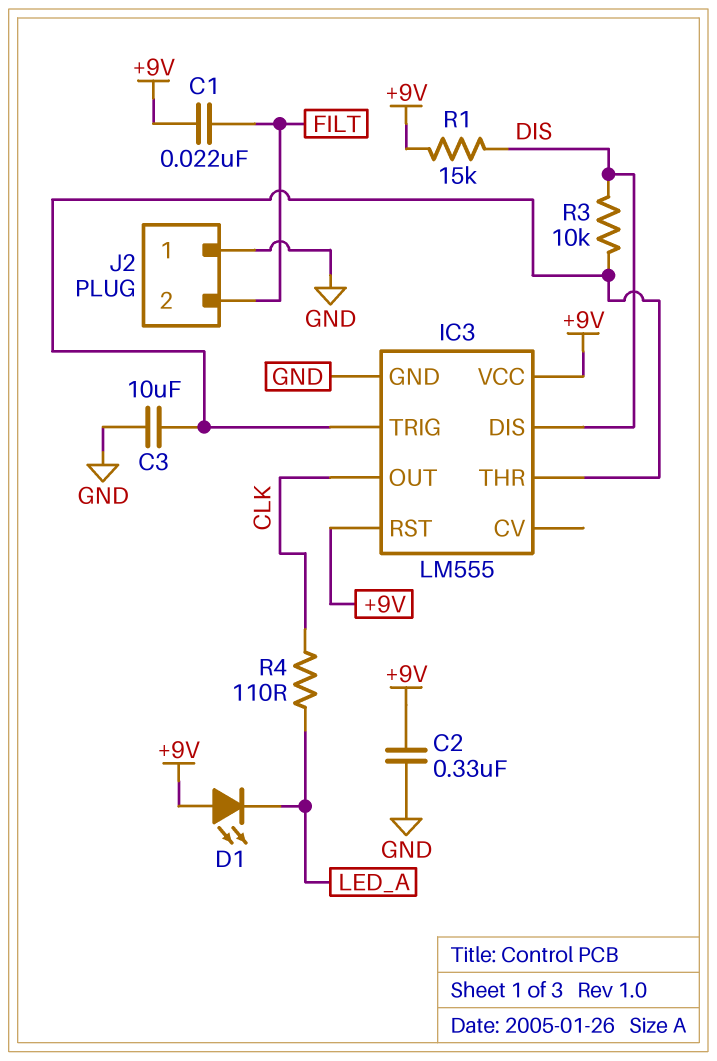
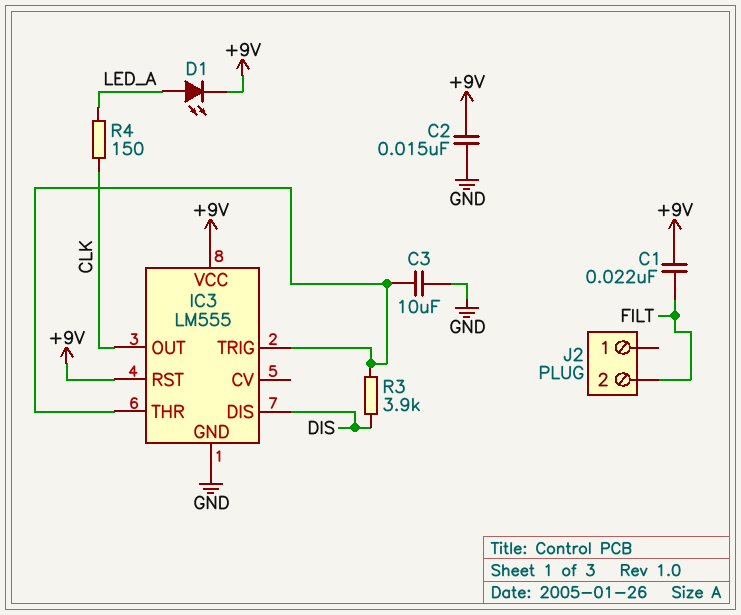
C2: 330nF (+9V, GND) -> 15nF (+9V, GND)
D1: LED (A +9V, K LED_A) -> LED (A LED_A, K +9V)
J2 pin 1: GND -> none
R1: 15k (+9V, DIS) -> none
R3: 10k (DIS, IC3/THR) -> 3.9k (DIS, IC3/THR)
R4: 110 (CLK, LED_A) -> 150 (CLK, LED_A)

